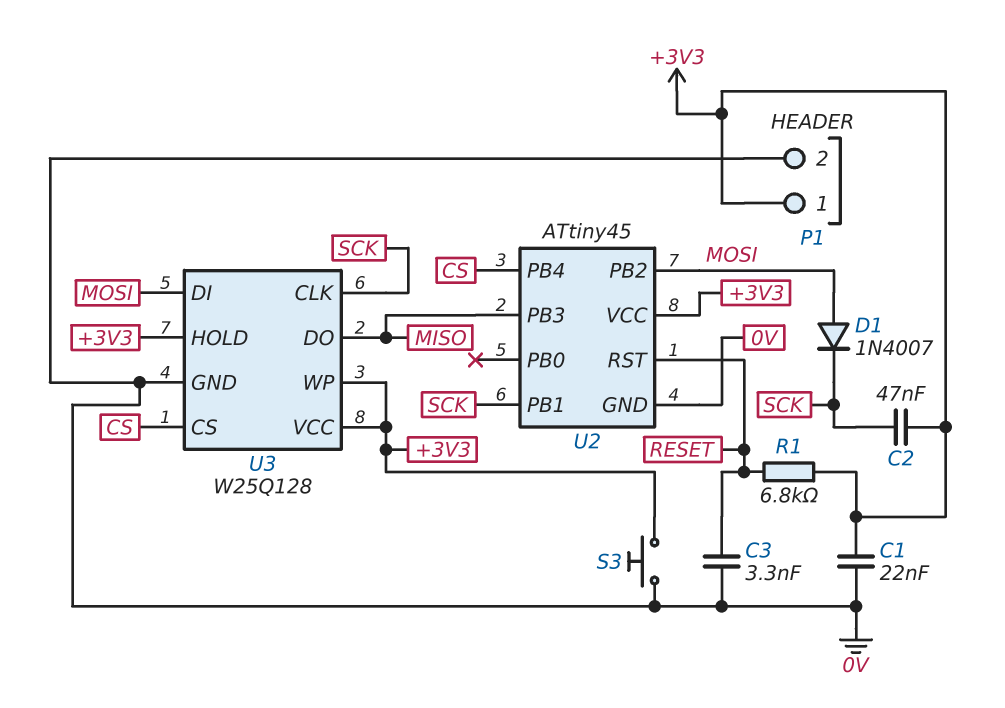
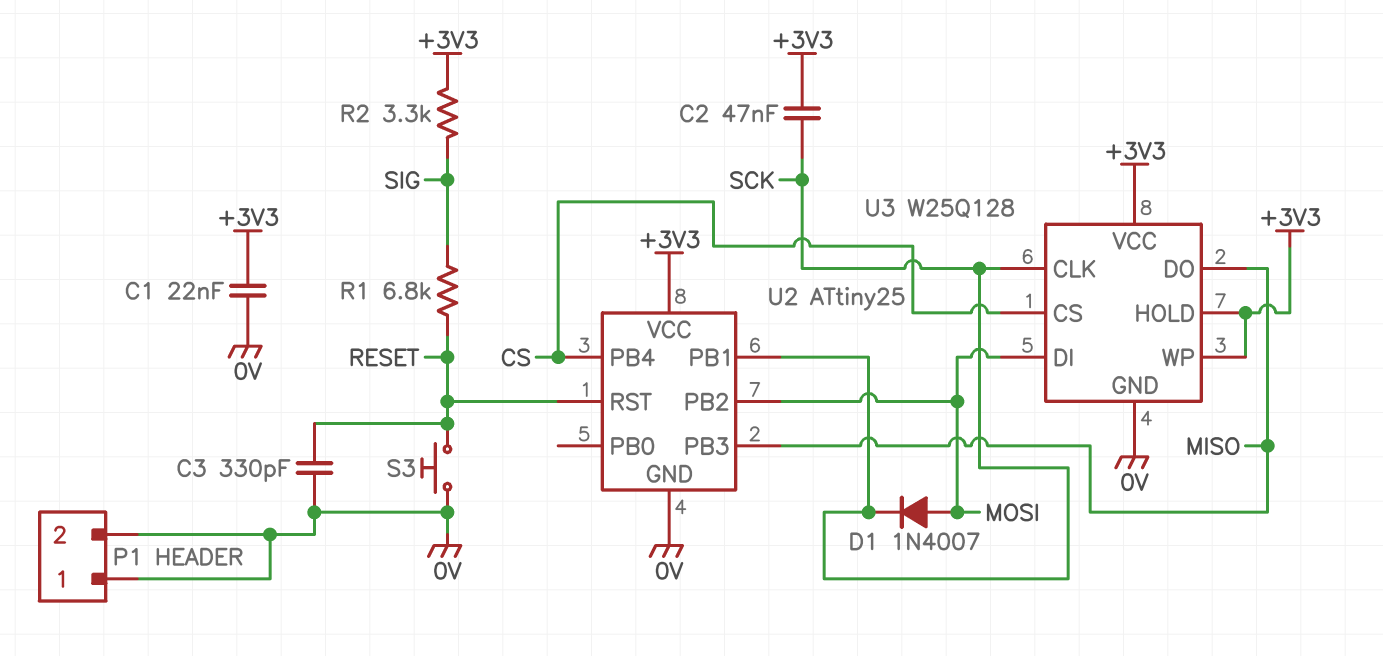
C3: 3.3nF (0V, RESET) -> 330pF (0V, RESET)
P1 pin 1: +3V3 -> 0V
R1: 6.8k (+3V3, RESET) -> 6.8k (RESET, SIG)
R2: none -> 3.3k (+3V3, SIG)
S3: button (+3V3, 0V) -> button (0V, RESET)
U2: ATtiny45 -> ATtiny25

